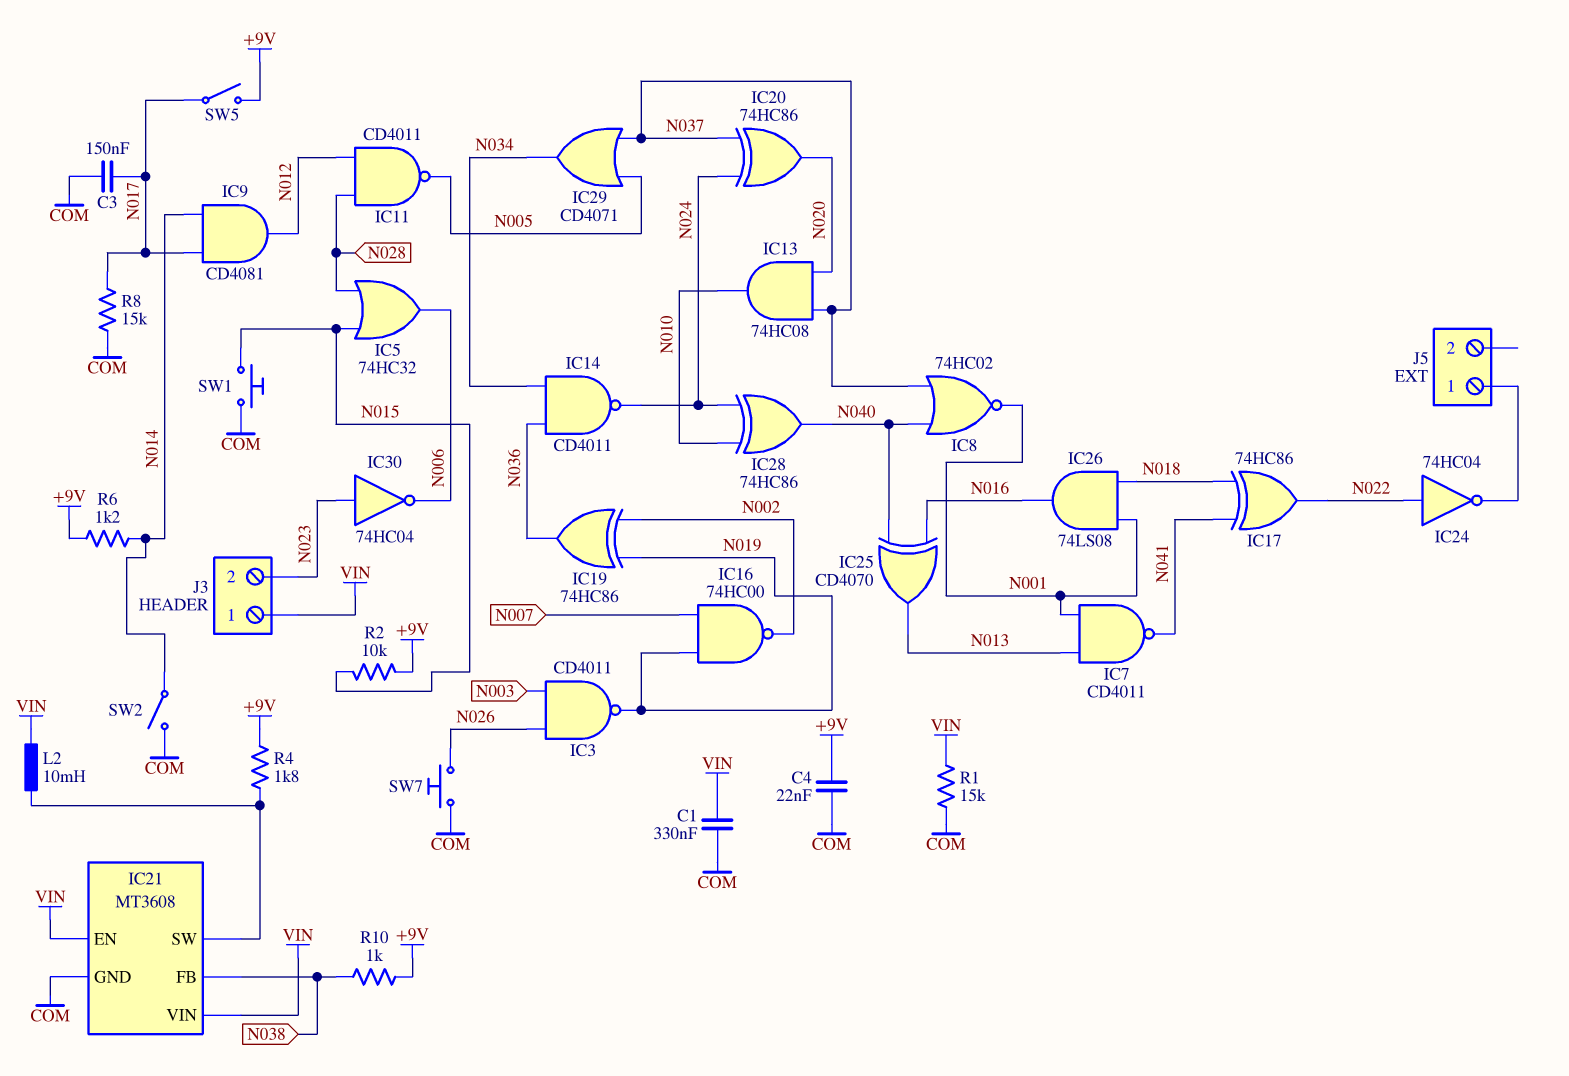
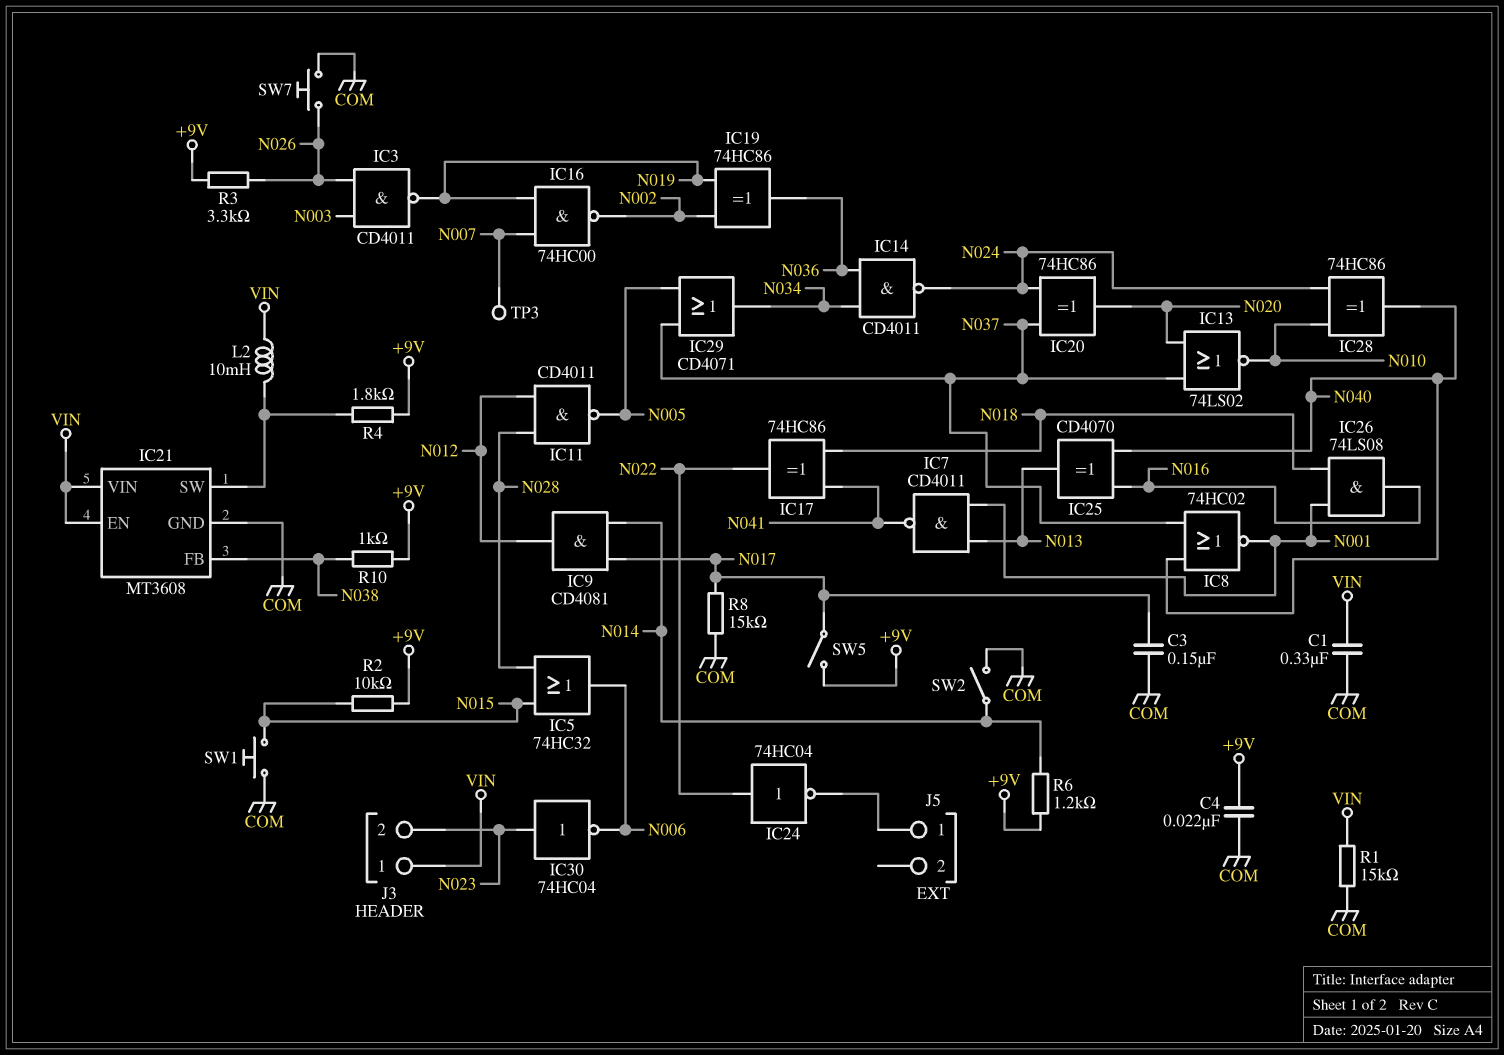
IC13: AND 74HC08 (in N020, in N037, out N010) -> NOR 74LS02 (in N020, in N037, out N010)
R3: none -> 3.3k (+9V, N026)
TP3: none -> test point (N007)

